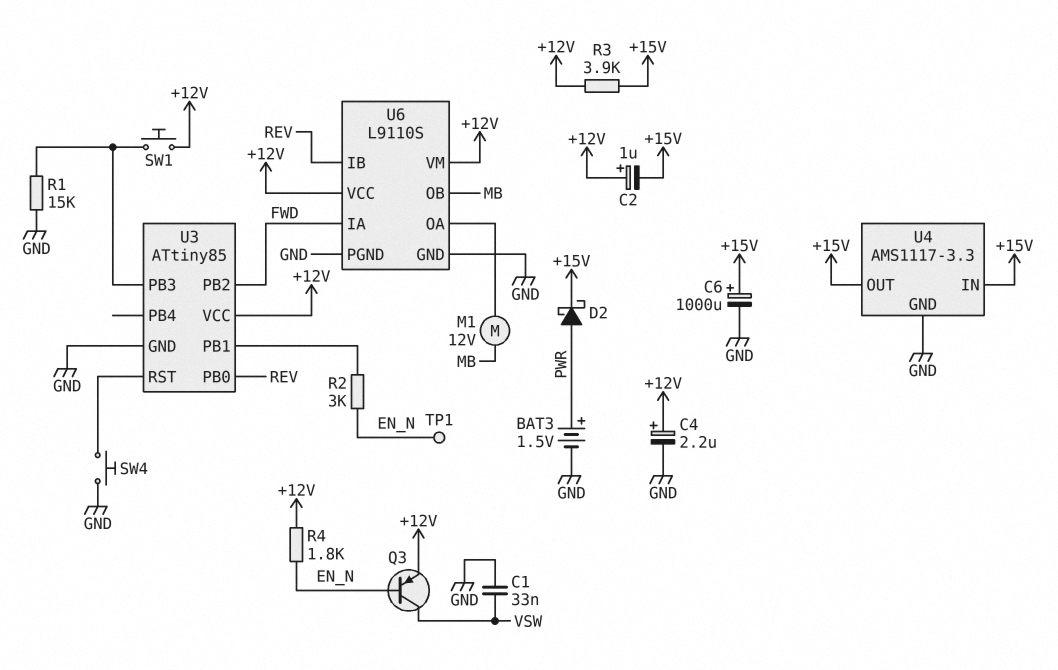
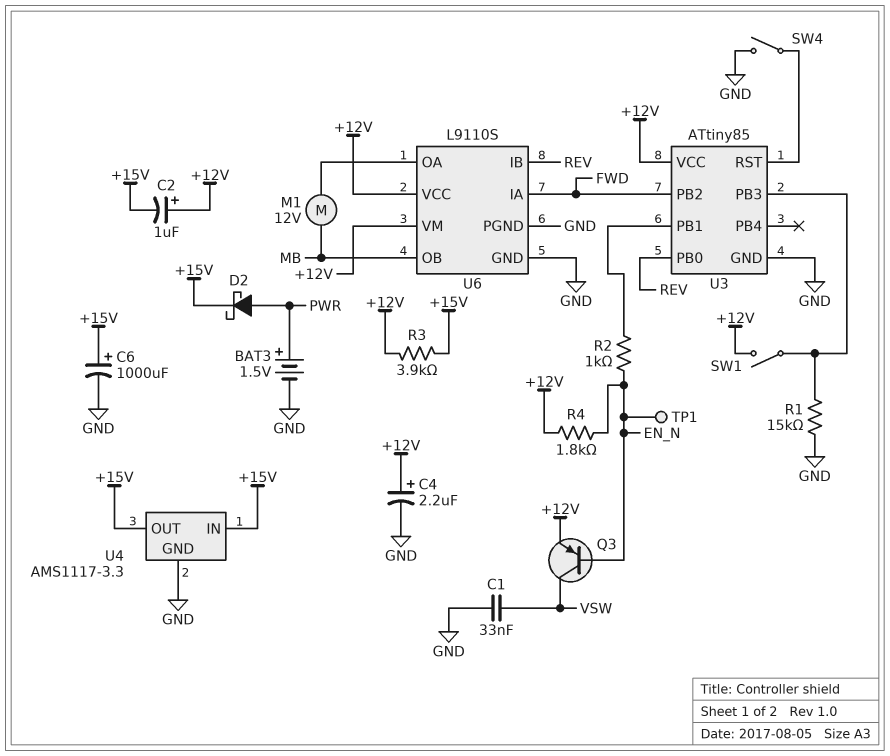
R2: 3k (EN_N, U3/PB1) -> 1k (EN_N, U3/PB1)
SW1: button (+12V, U3/PB3) -> switch (+12V, U3/PB3)
SW4: button (GND, U3/RST) -> switch (GND, U3/RST)

